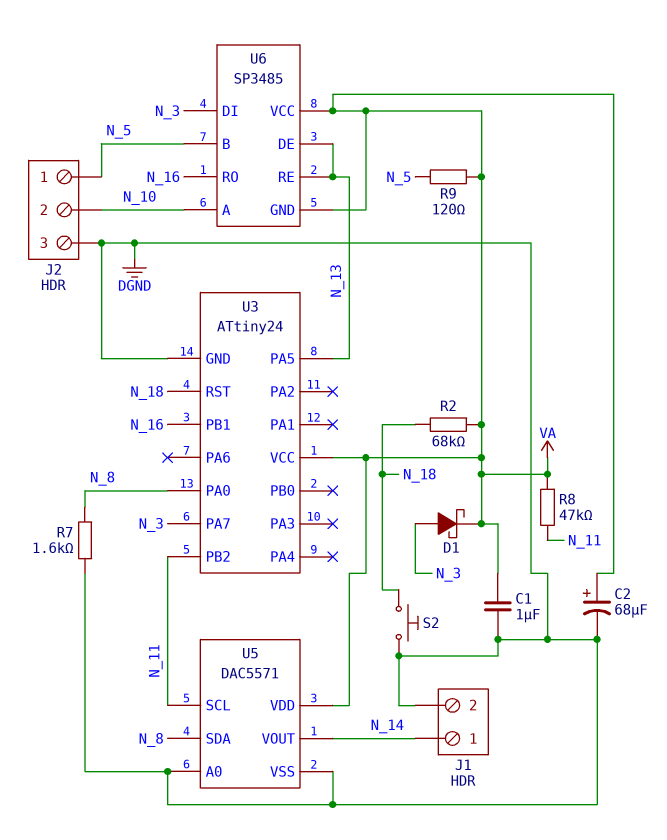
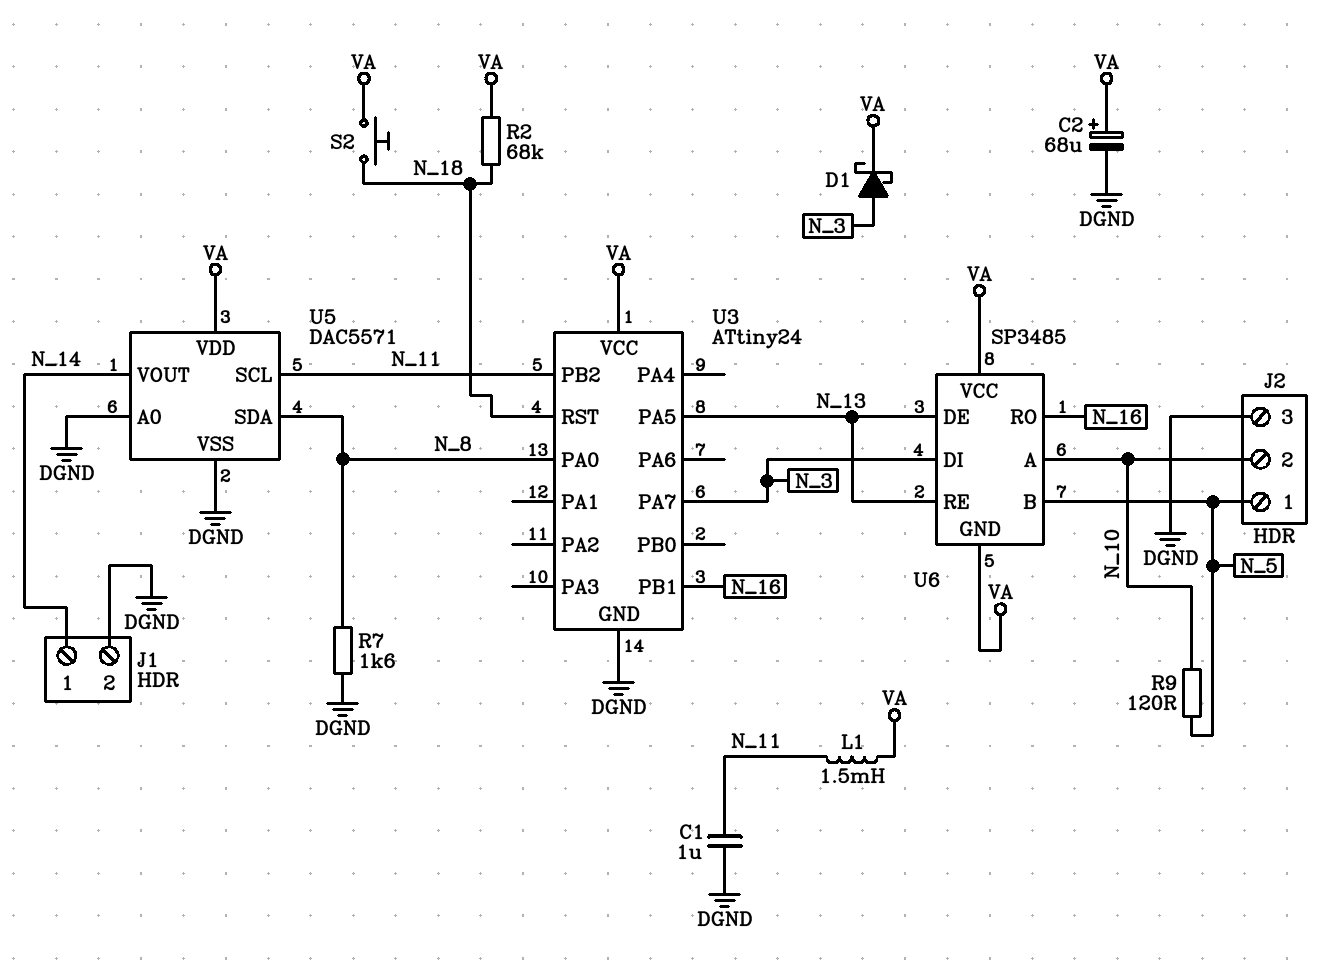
C1: 1uF (DGND, VA) -> 1uF (DGND, N_11)
L1: none -> 1.5mH (N_11, VA)
R8: 47k (N_11, VA) -> none
R9: 120 (N_5, VA) -> 120 (N_5, N_10)
S2: button (DGND, N_18) -> button (N_18, VA)

